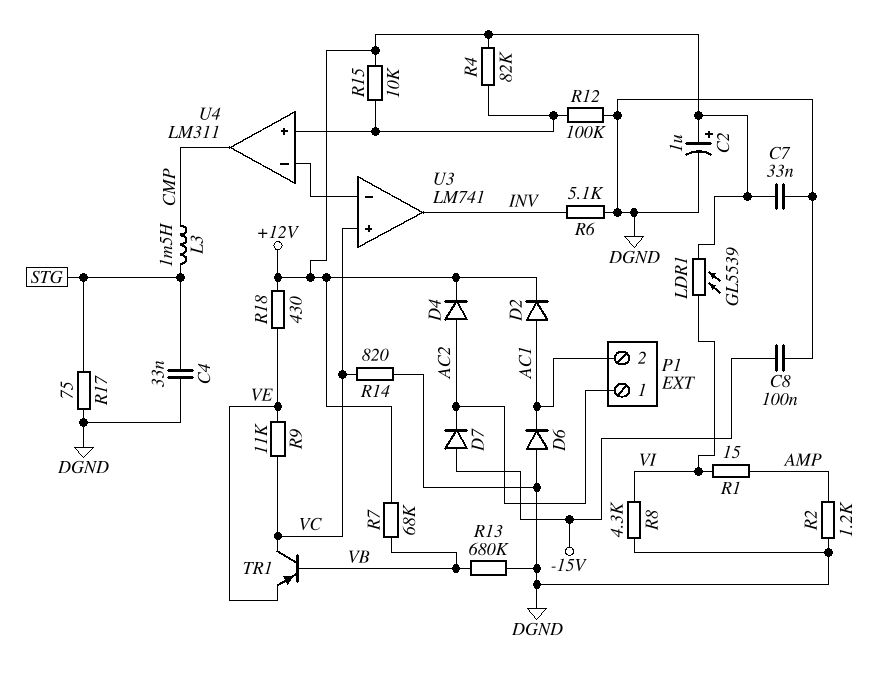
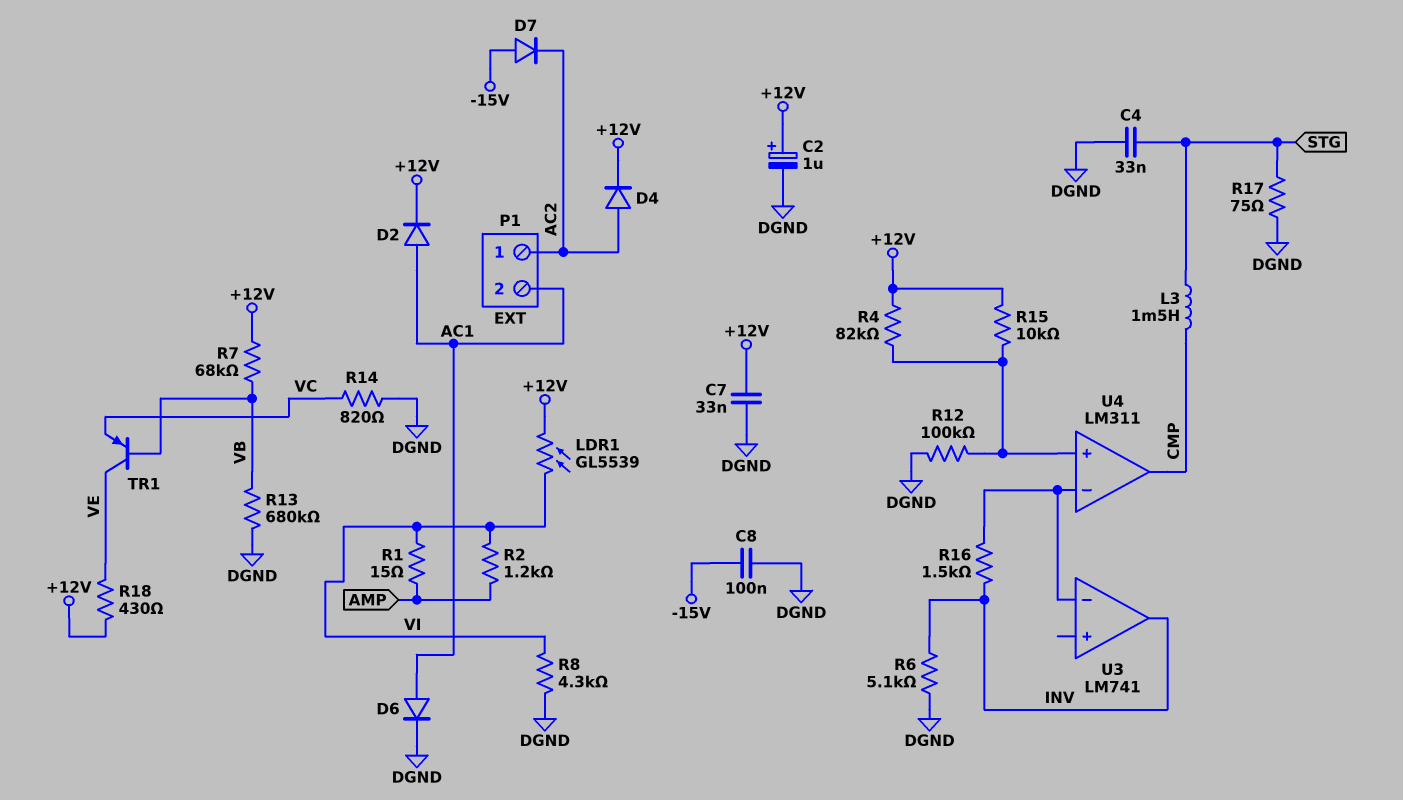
D6: diode (A DGND, K AC1) -> diode (A AC1, K DGND)
R2: 1.2k (AMP, DGND) -> 1.2k (AMP, VI)
R9: 11k (VC, VE) -> none
R16: none -> 1.5k (INV, U3/in-)
TR1: PNP (B VB, C VC, E VE) -> PNP (B VB, C VE, E VC)
U3 pin in+: VC -> none

